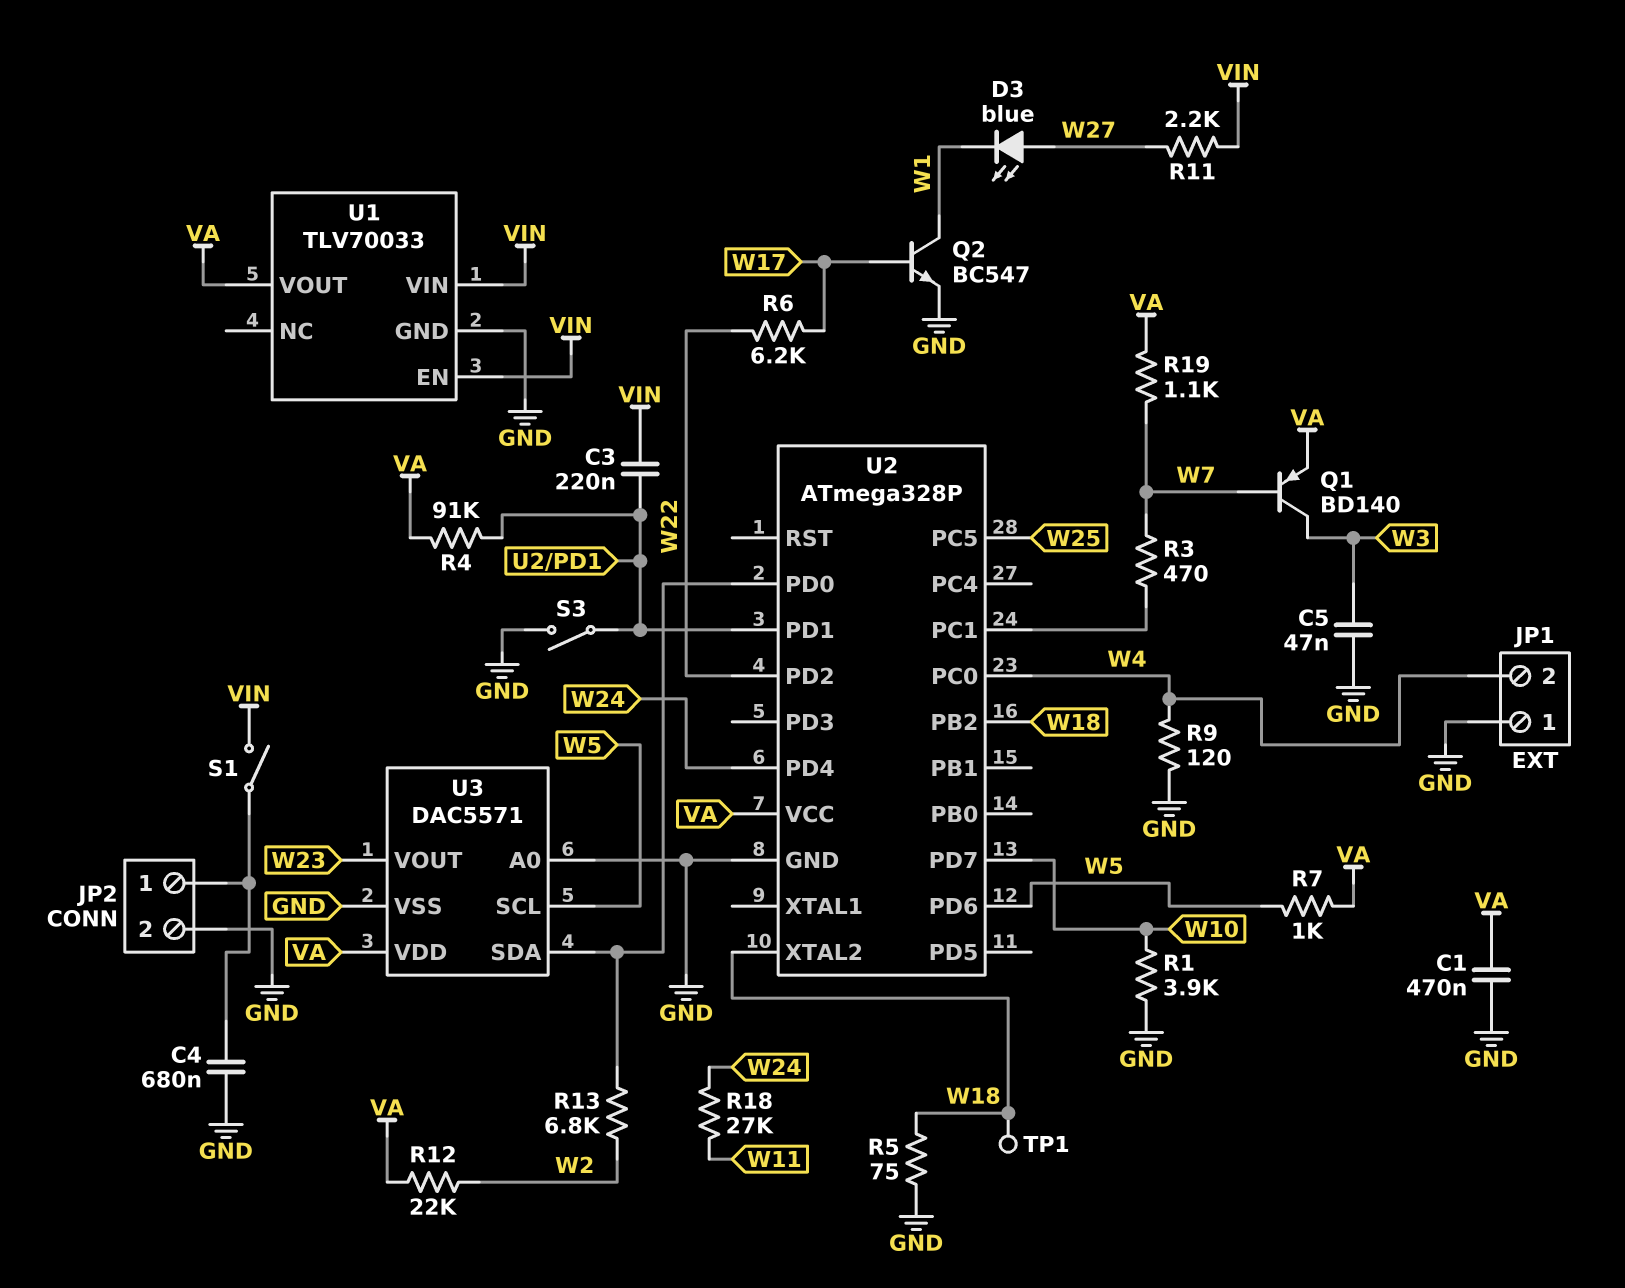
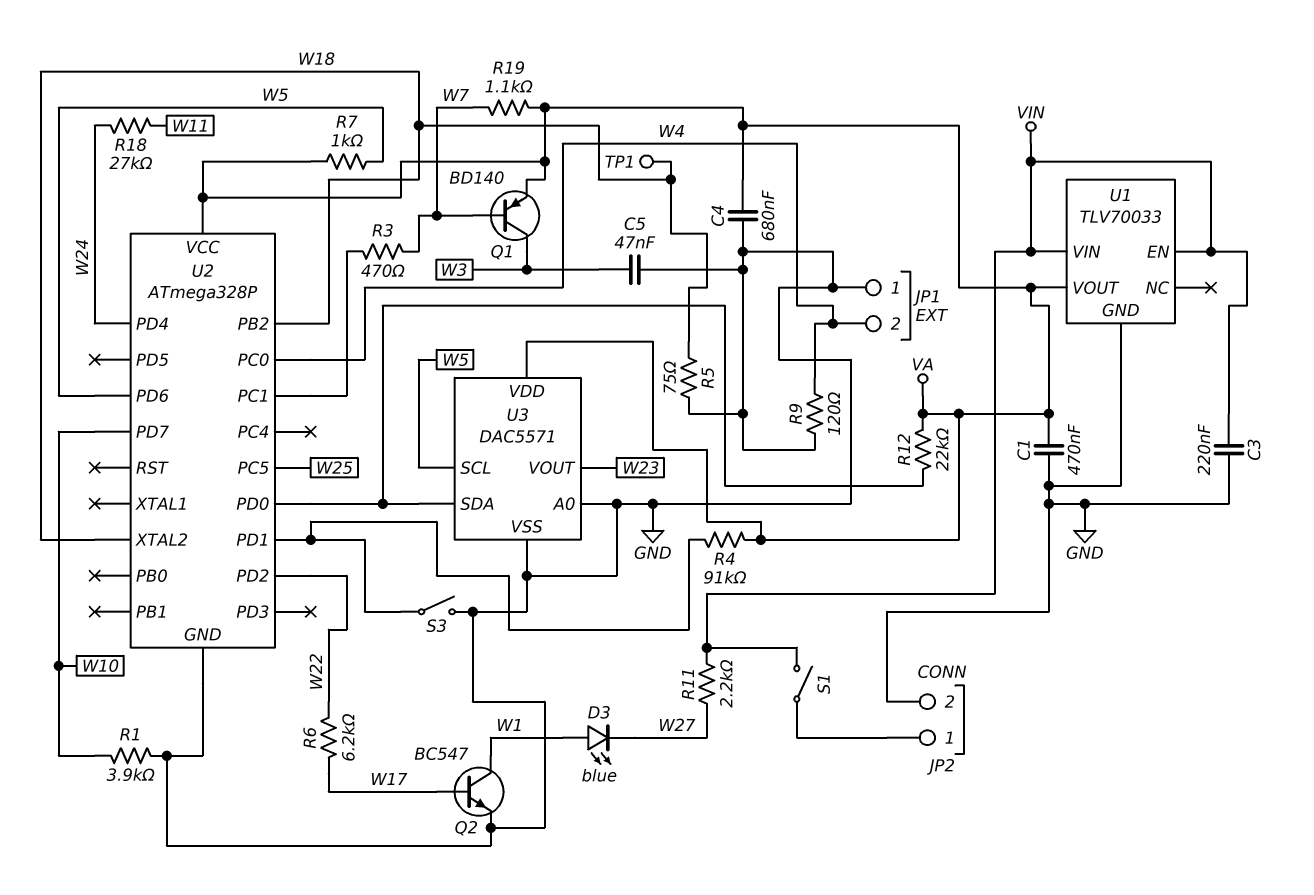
C3: 220nF (U2/PD1, VIN) -> 220nF (GND, VIN)
C4: 680nF (GND, JP2/1) -> 680nF (GND, VA)
D3: LED blue (A W27, K W1) -> LED blue (A W1, K W27)
R12: 22k (VA, W2) -> 22k (U2/PD0, VA)
R13: 6.8k (U2/PD0, W2) -> none

